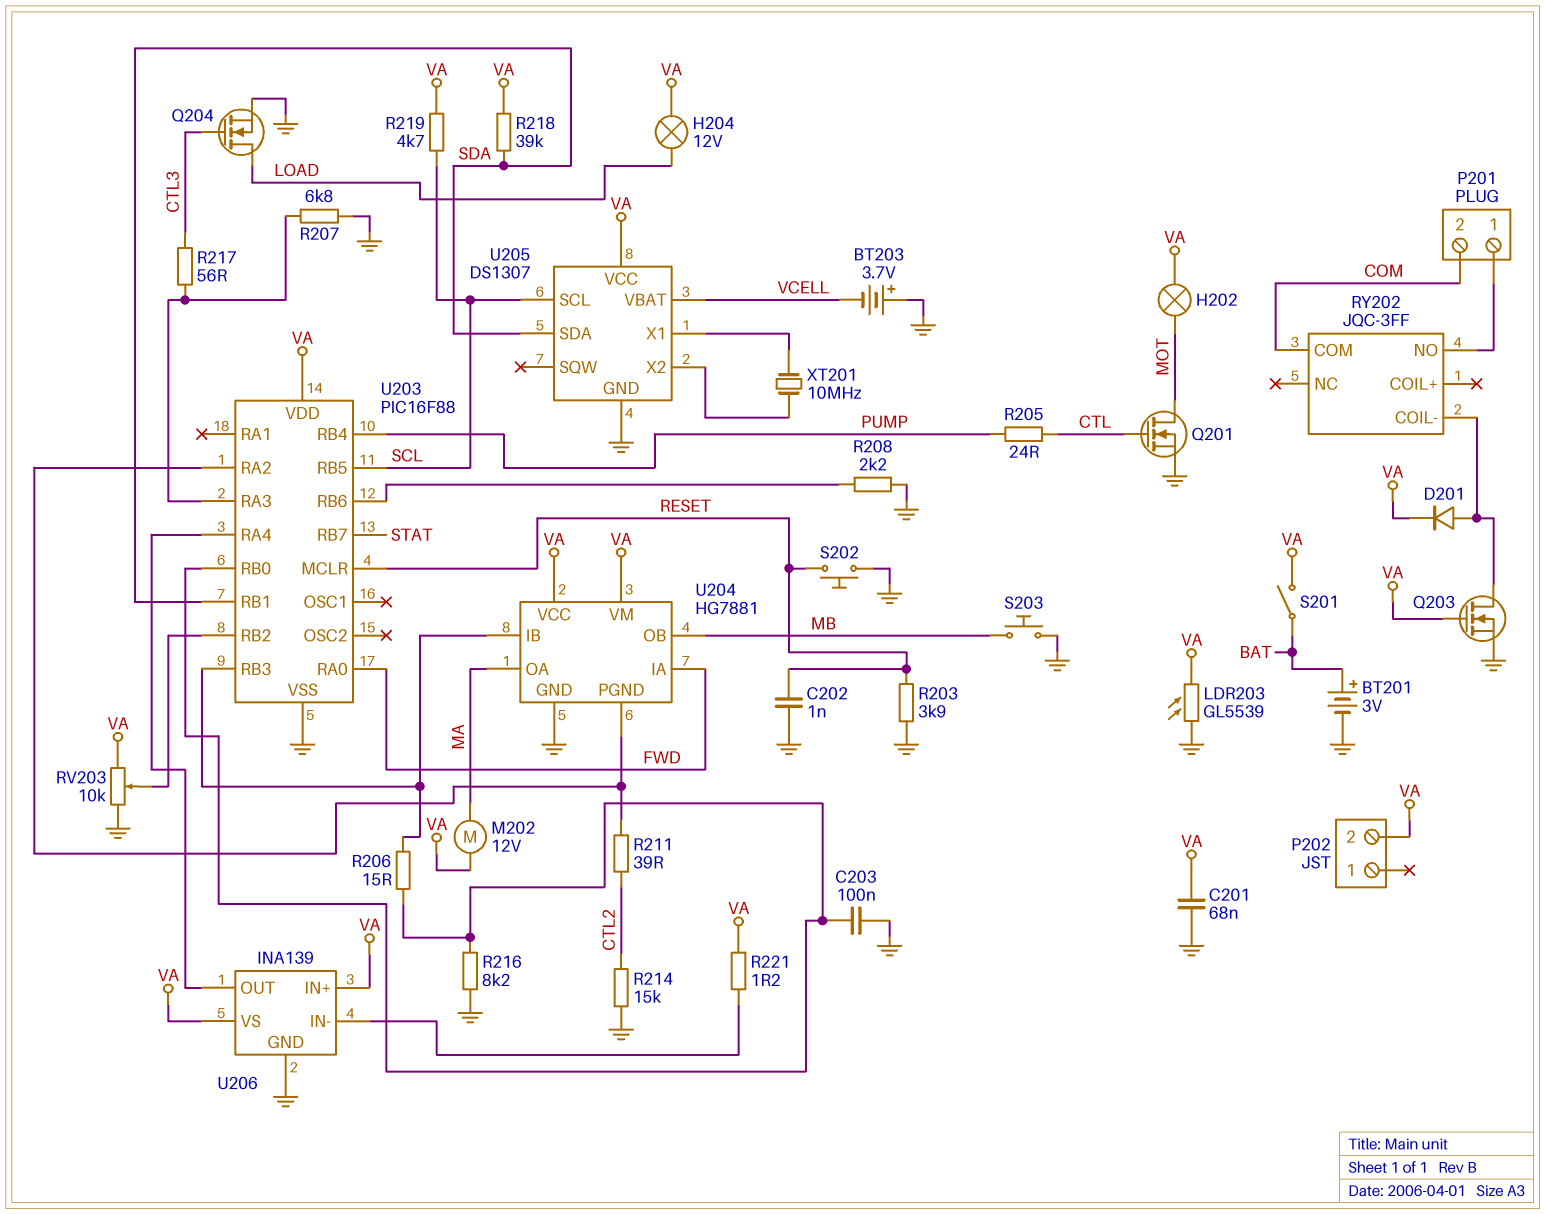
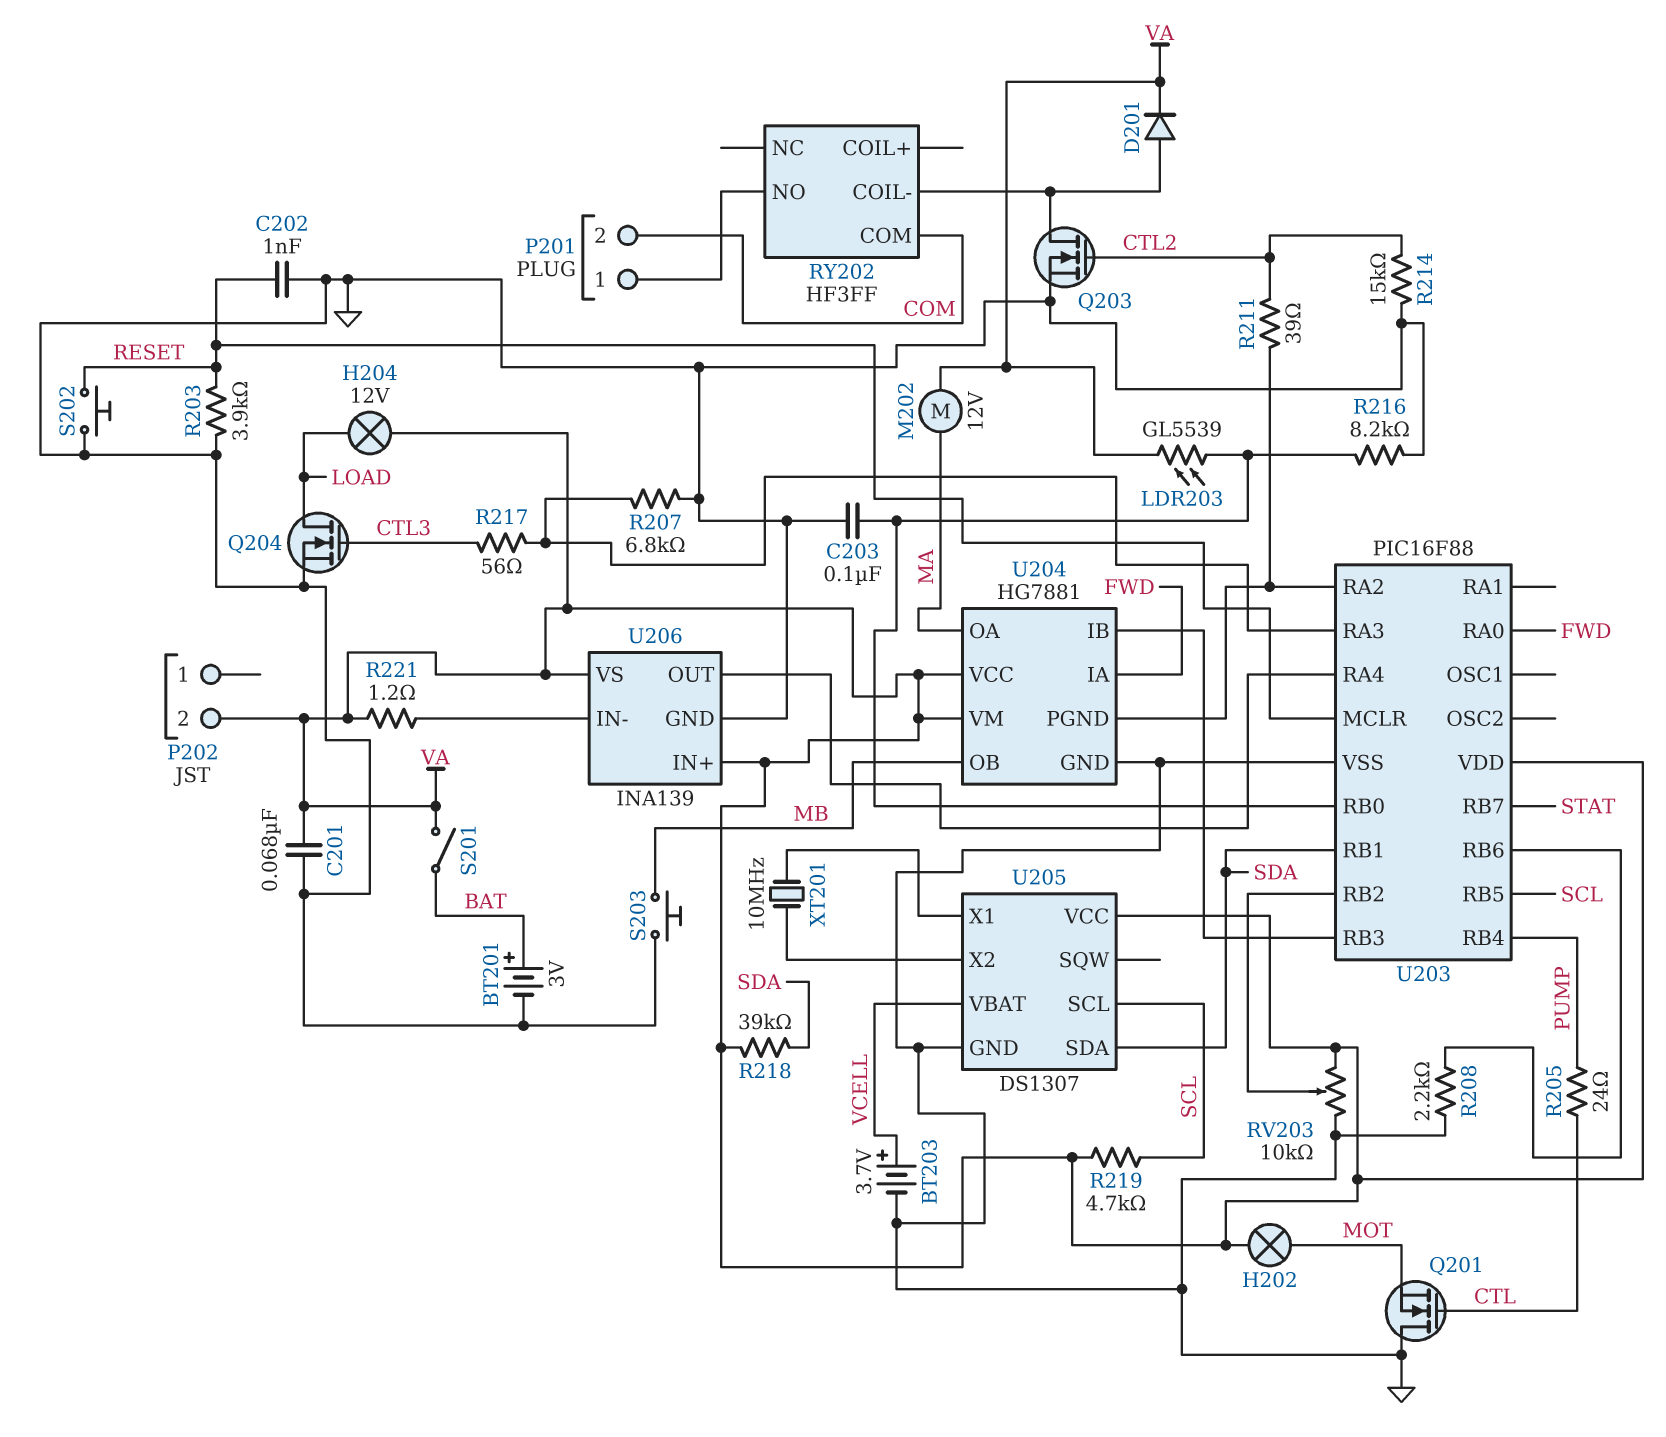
BT203: 3.7V (plus GND, minus VCELL) -> 3.7V (plus VCELL, minus GND)
LDR203: GL5539 (GND, VA) -> GL5539 (U203/RB0, VA)
Q201: NMOS (G CTL, D MOT, S GND) -> NMOS (G CTL, D GND, S MOT)
Q203: NMOS (G VA, D RY202/COIL-, S GND) -> NMOS (G CTL2, D RY202/COIL-, S GND)
R206: 15 (U203/RB0, U203/RB3) -> none
RY202: JQC-3FF -> HF3FF

